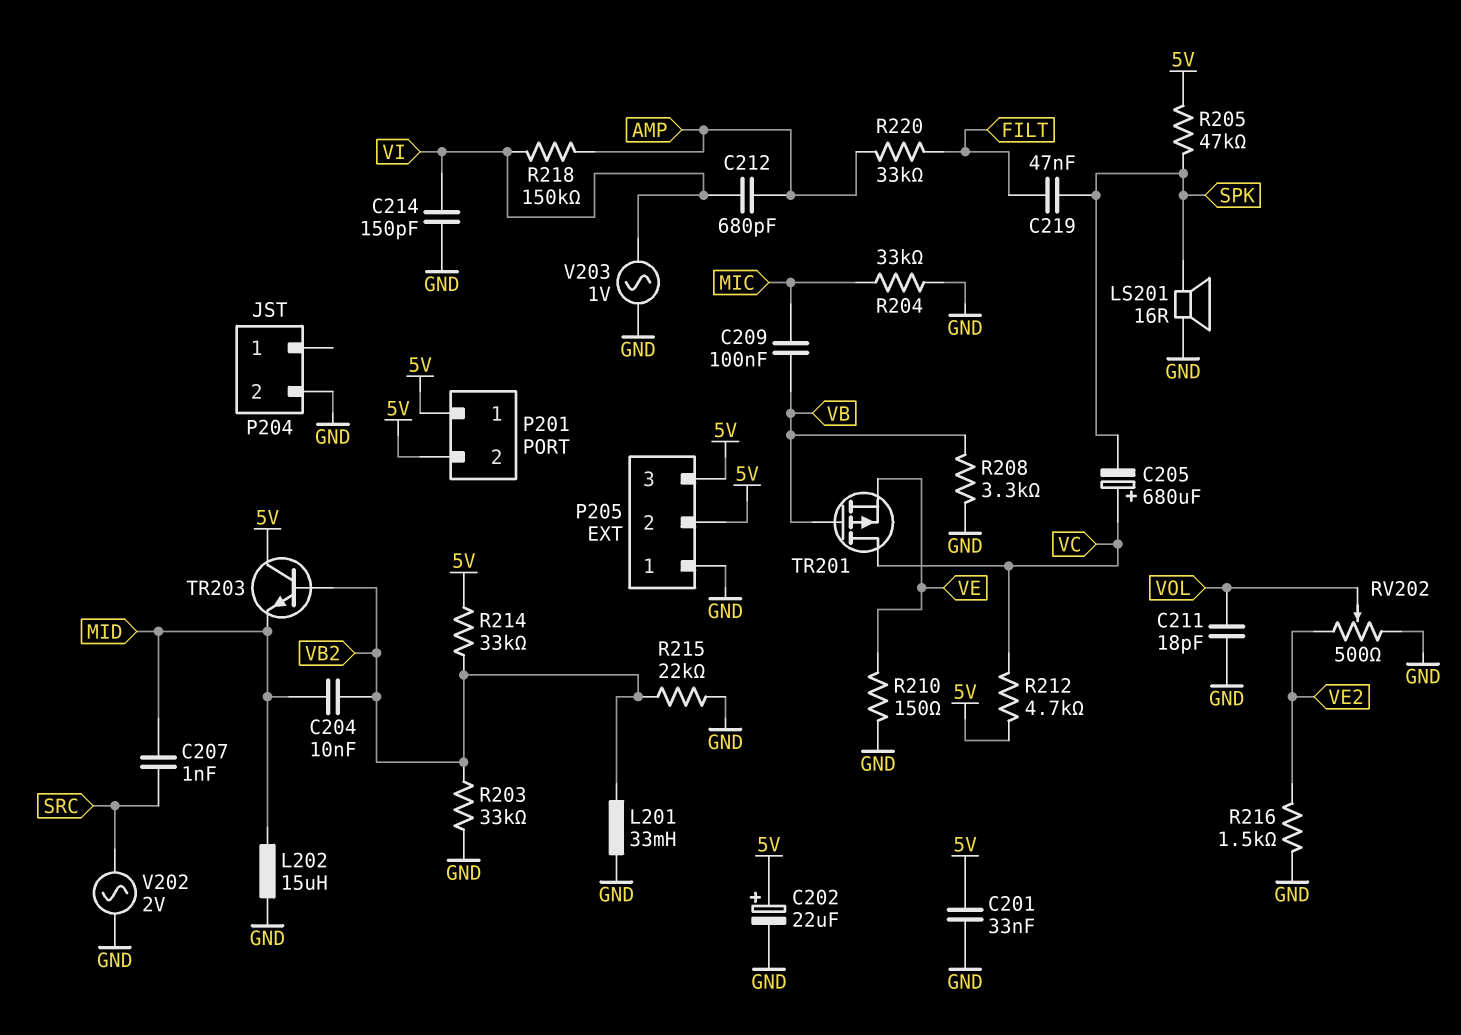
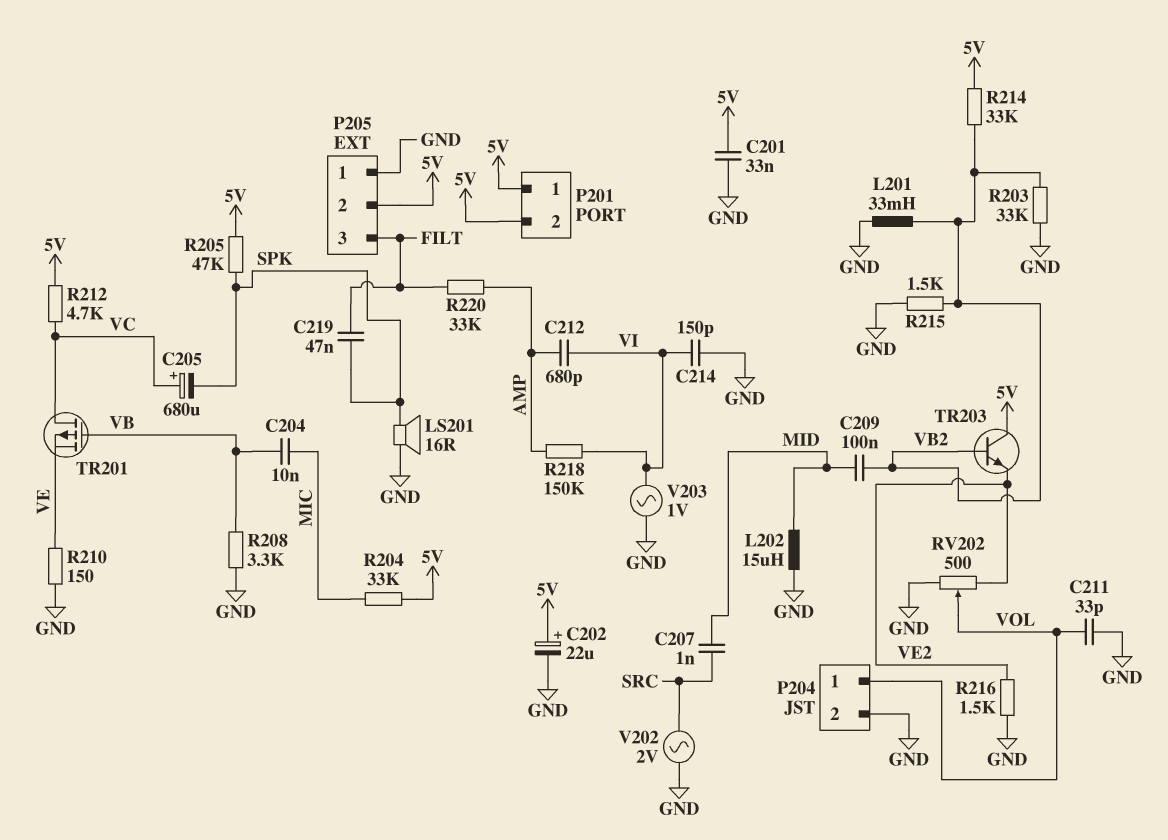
C204: 10nF (MID, VB2) -> 10nF (MIC, VB)
C209: 100nF (MIC, VB) -> 100nF (MID, VB2)
C211: 18pF (GND, VOL) -> 33pF (GND, VOL)
P204 pin 1: none -> VOL
P205 pin 3: 5V -> FILT
R204: 33k (GND, MIC) -> 33k (5V, MIC)
R215: 22k (GND, VB2) -> 1.5k (GND, VB2)
TR203: NPN (B VB2, C 5V, E MID) -> NPN (B VB2, C 5V, E VE2)

